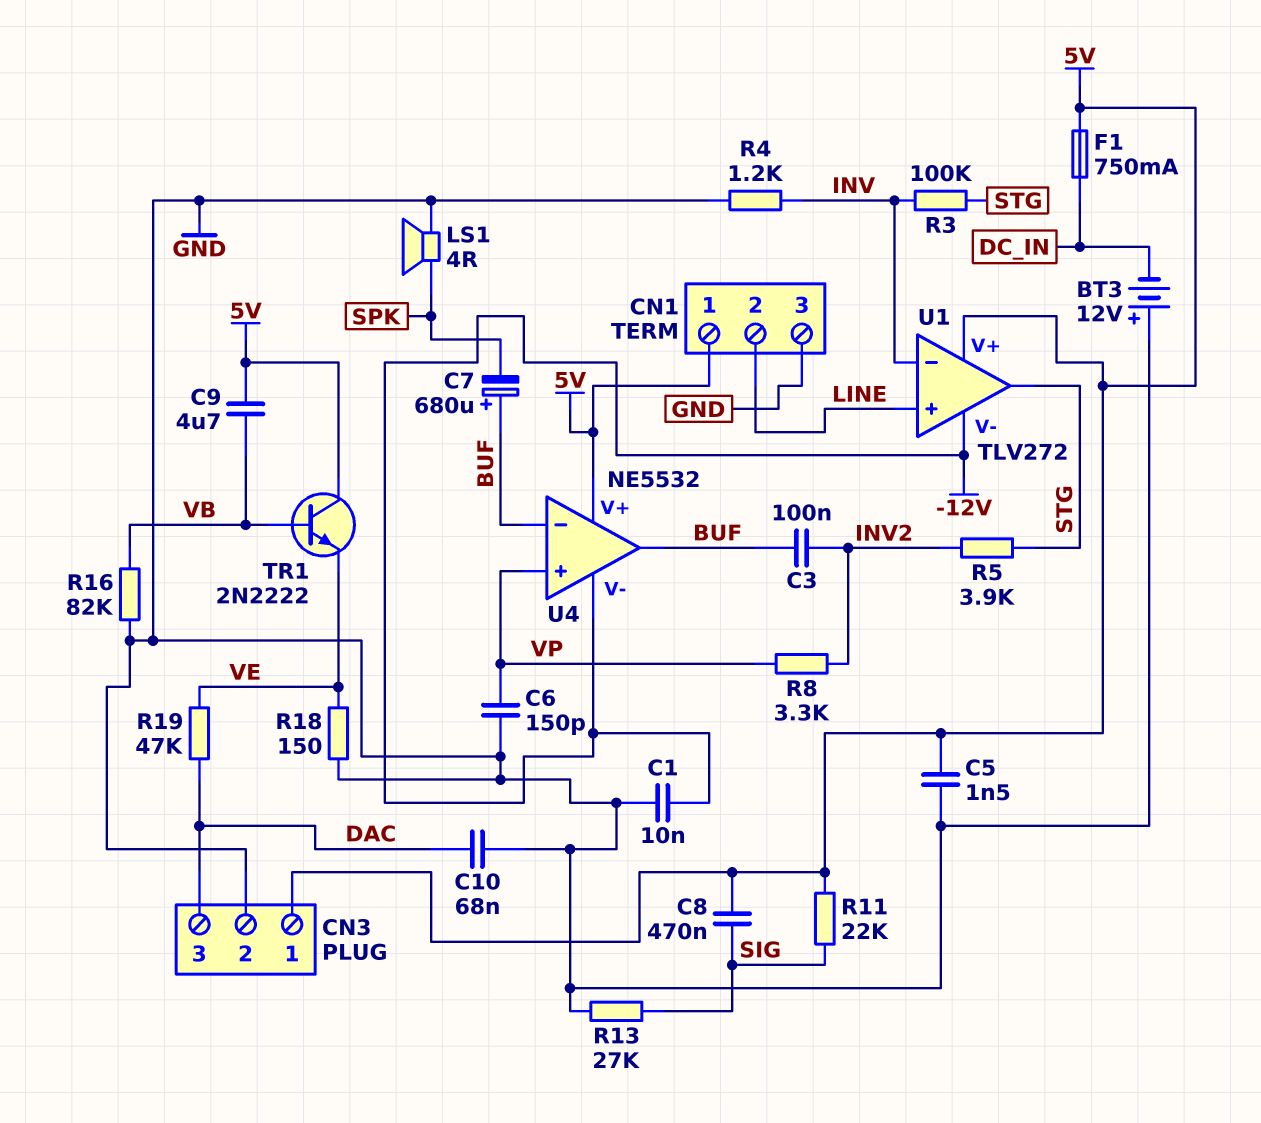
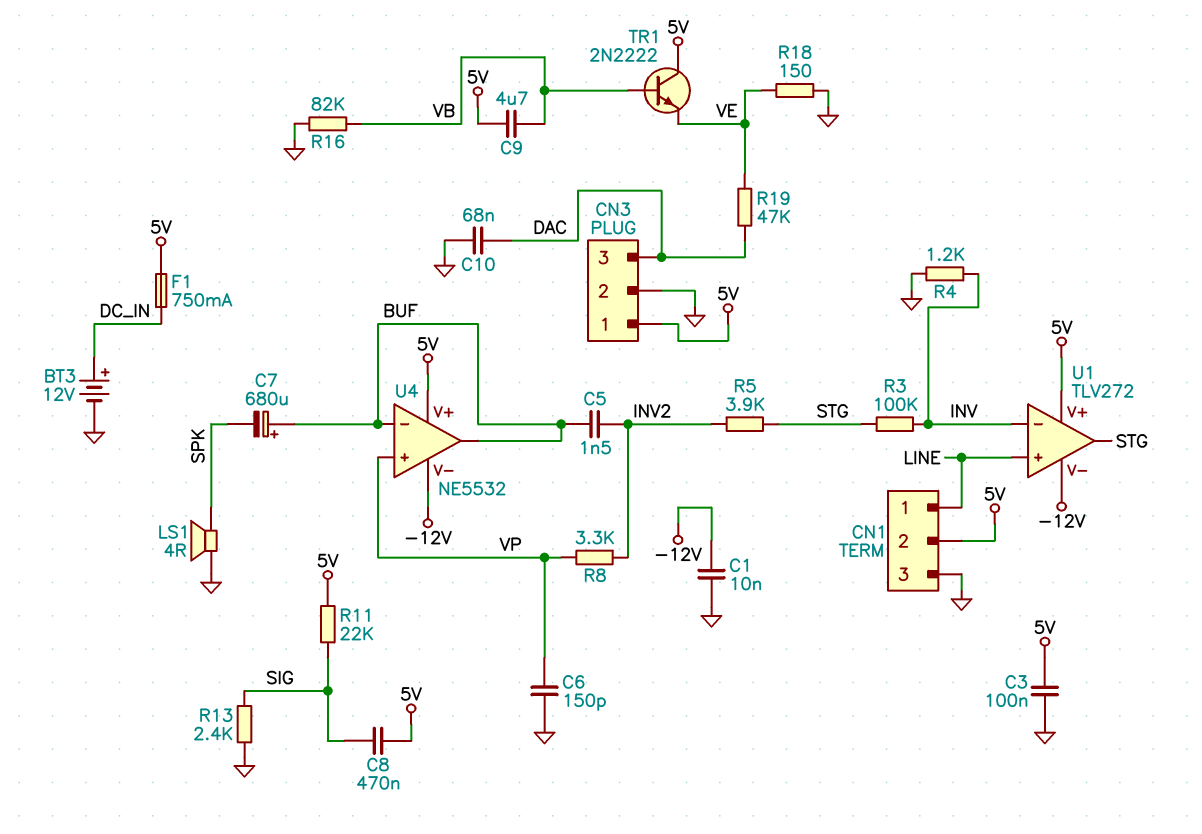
BT3: 12V (plus GND, minus DC_IN) -> 12V (plus DC_IN, minus GND)
C3: 100nF (BUF, INV2) -> 100nF (5V, GND)
C5: 1.5nF (5V, GND) -> 1.5nF (BUF, INV2)
CN1 pin 1: 5V -> LINE
CN1 pin 2: LINE -> 5V
R13: 27k (GND, SIG) -> 2.4k (GND, SIG)

